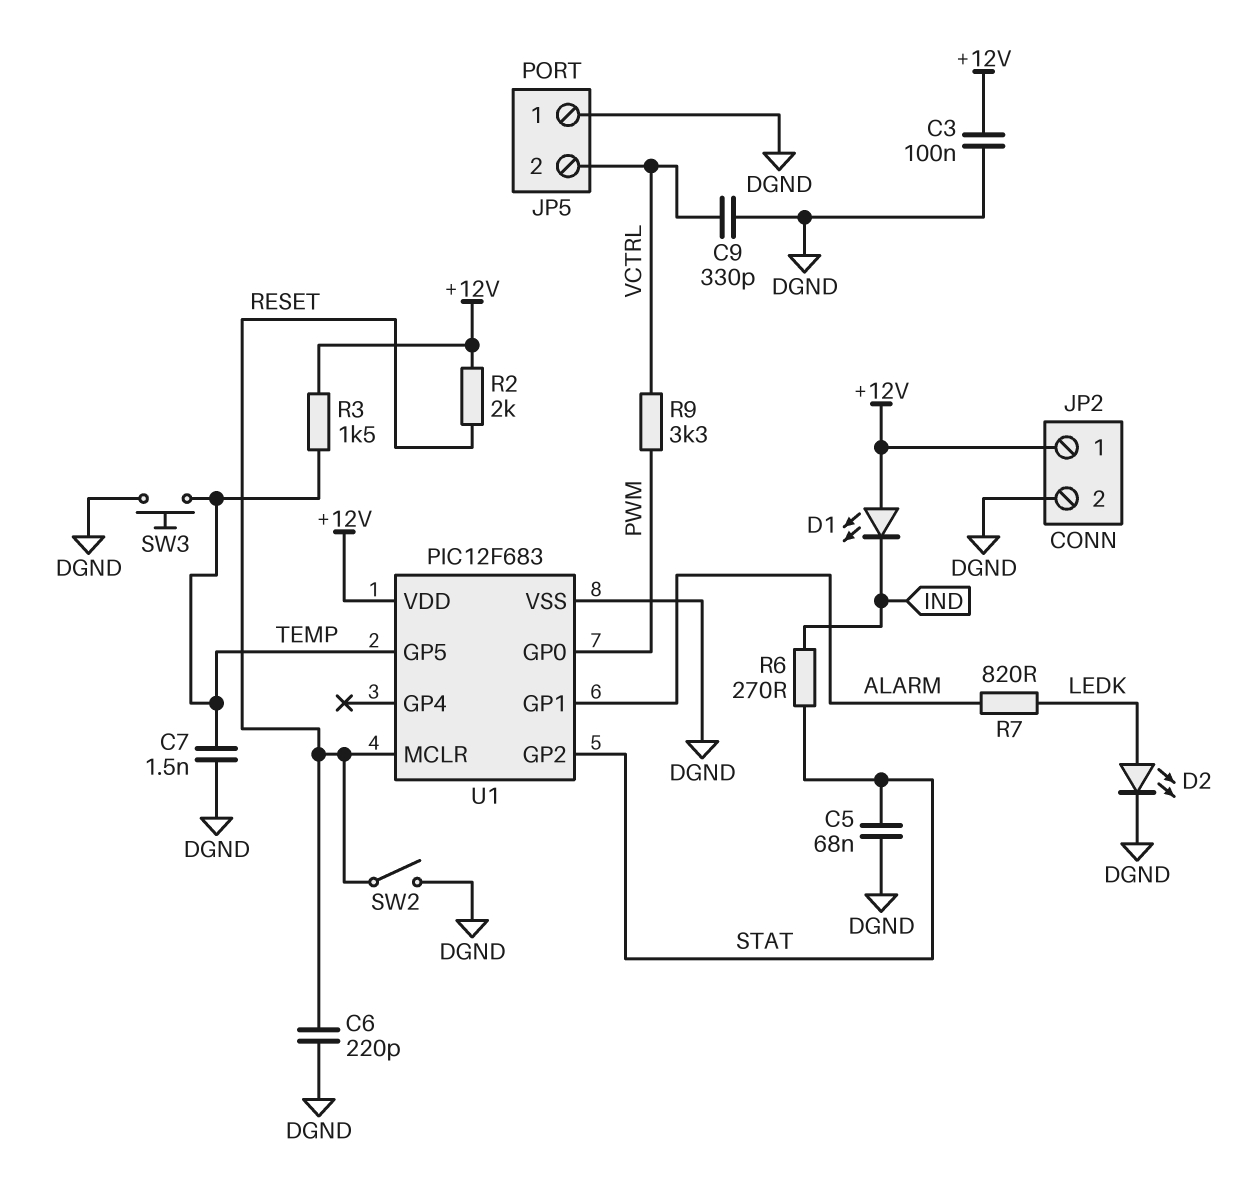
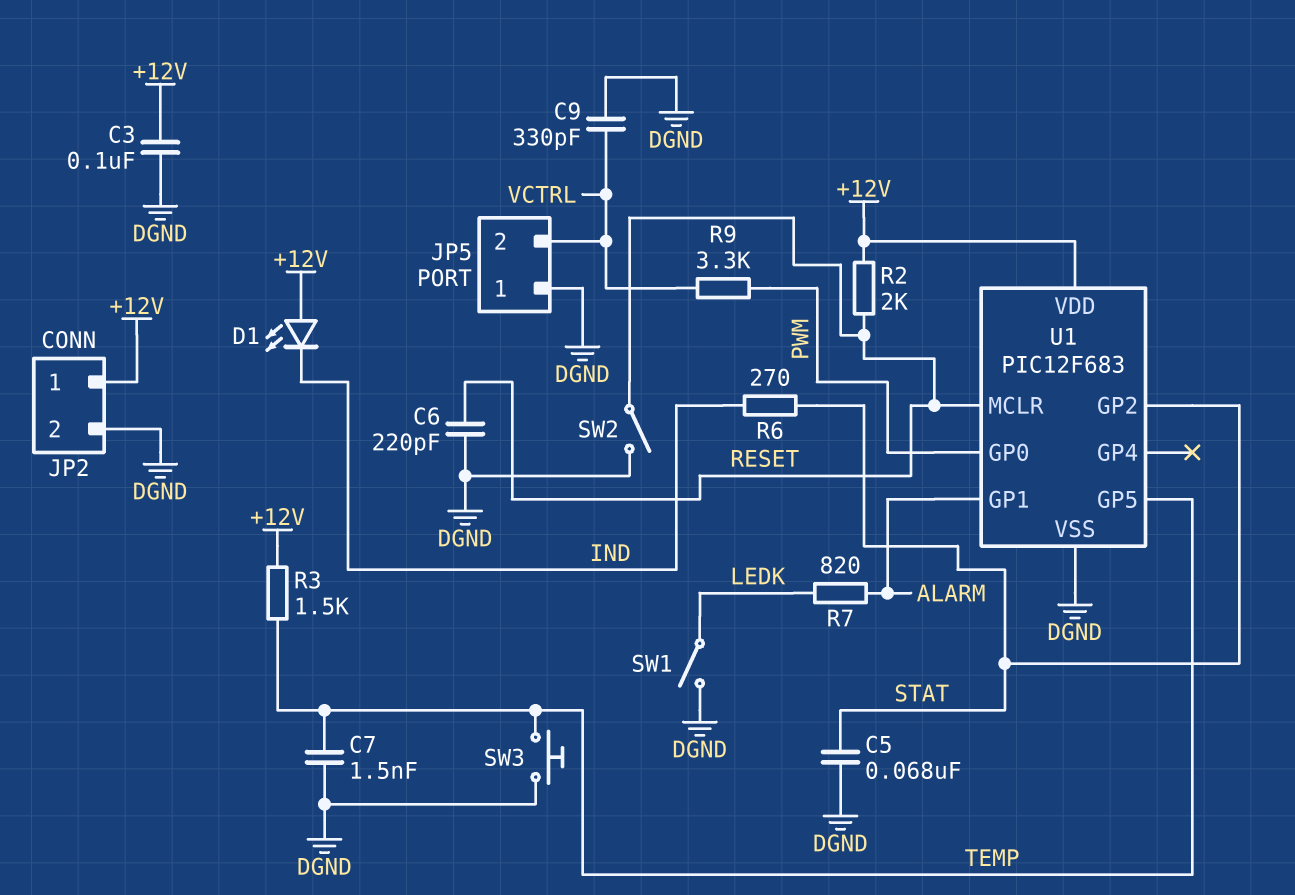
D2: LED (A LEDK, K DGND) -> none
SW1: none -> switch (DGND, LEDK)

